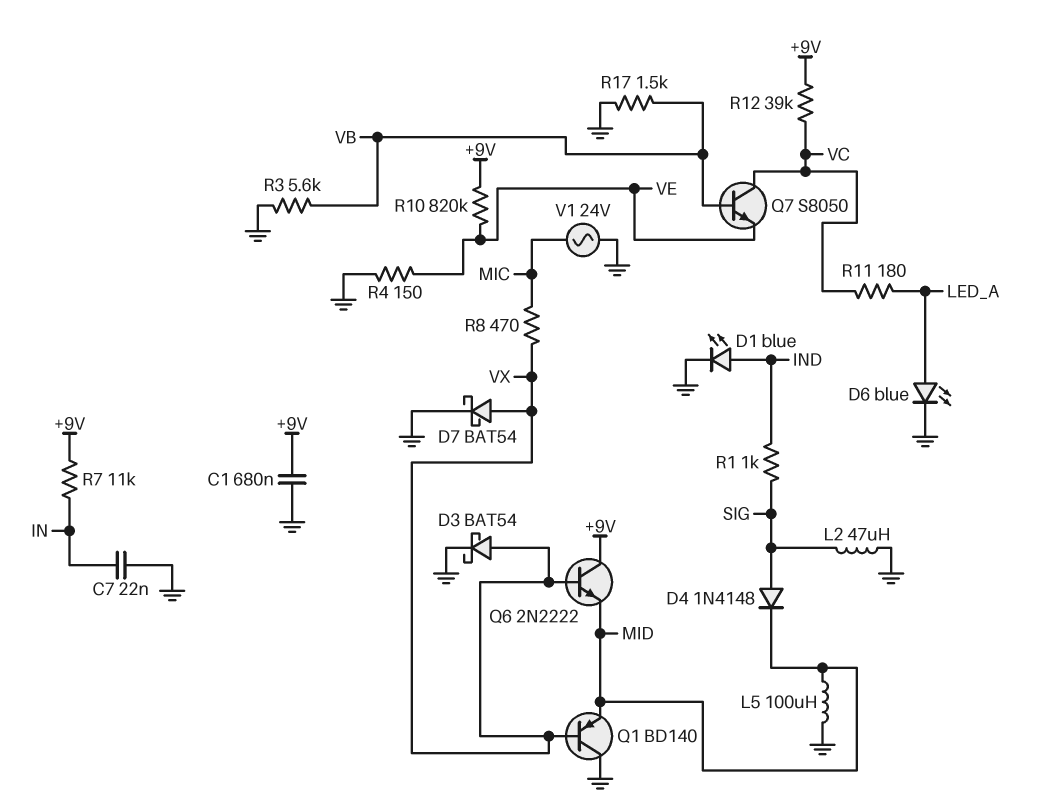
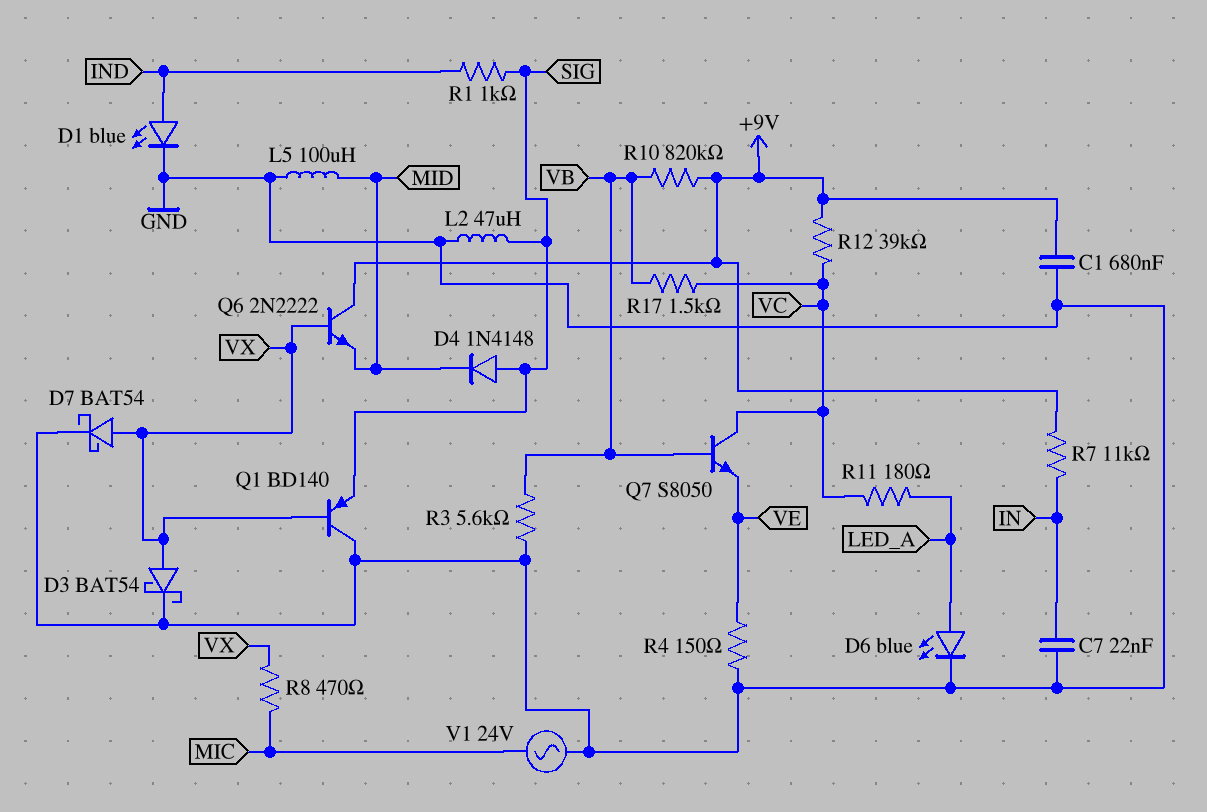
Q1: PNP BD140 (B VX, C GND, E MID) -> PNP BD140 (B VX, C GND, E SIG)
R10: 820k (+9V, VE) -> 820k (+9V, VB)
R17: 1.5k (GND, VB) -> 1.5k (VB, VC)

